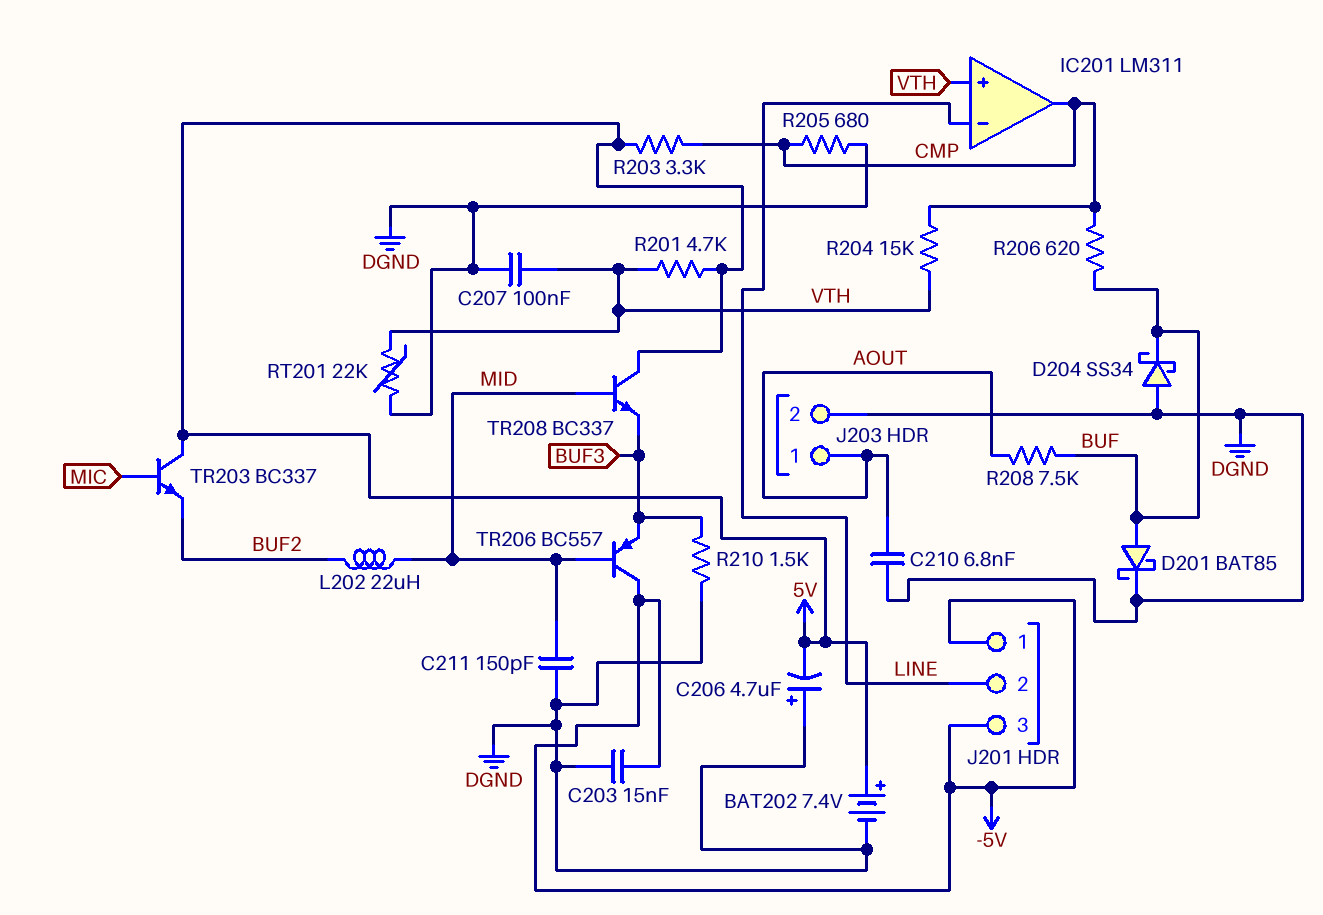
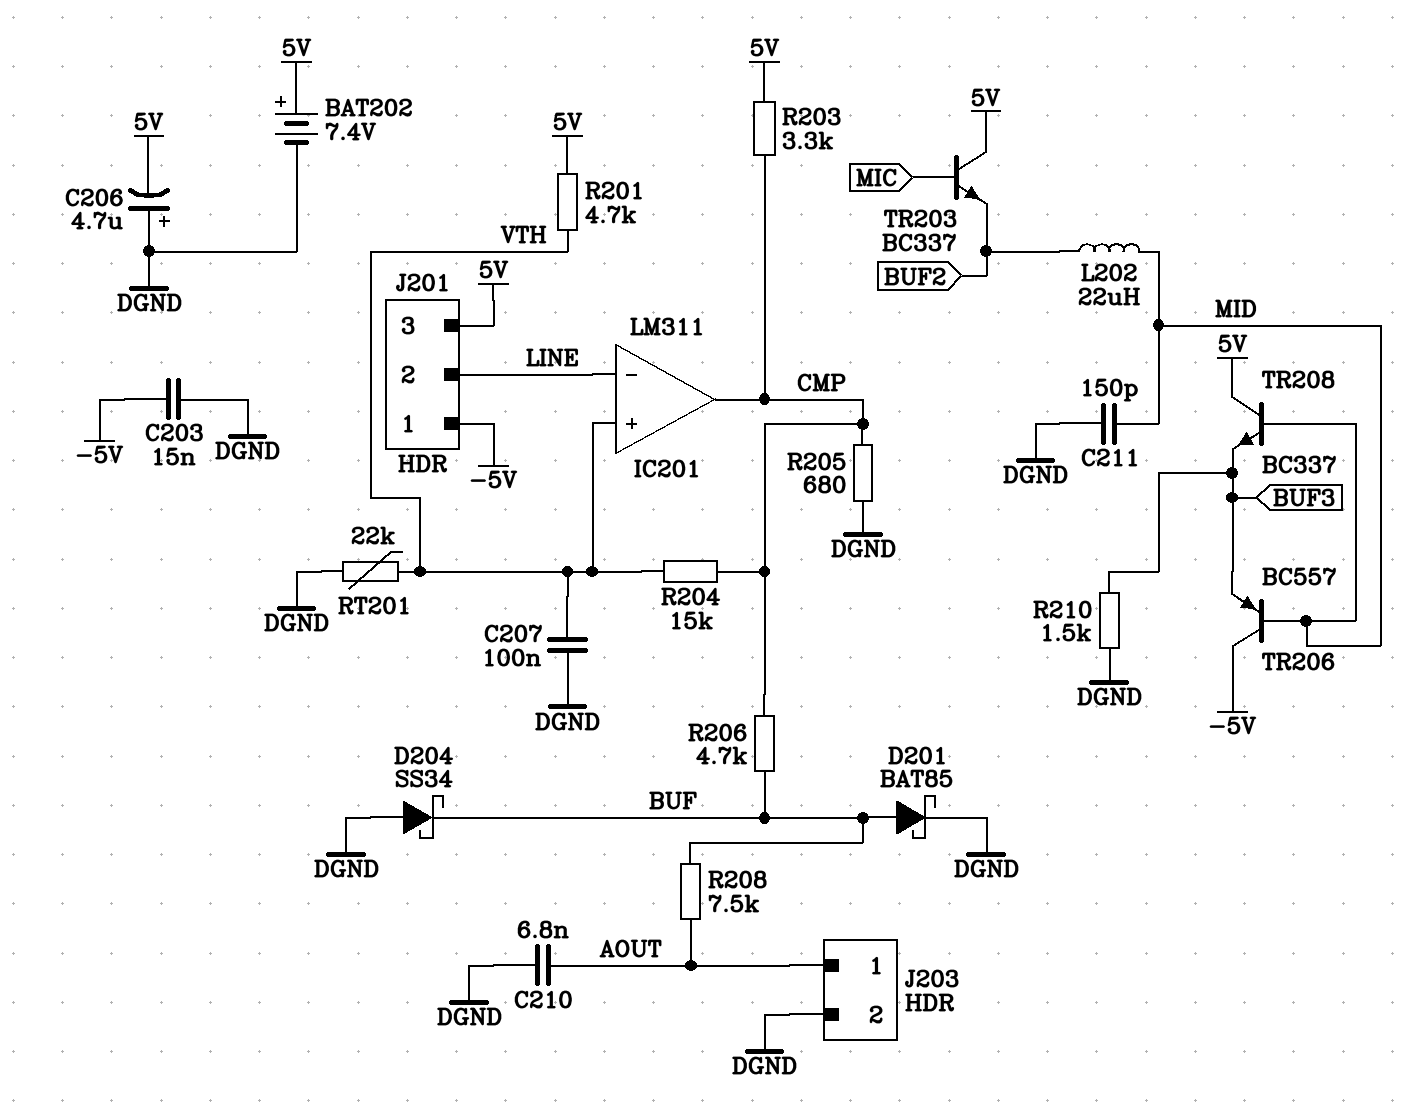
J201 pin 3: -5V -> 5V
R206: 620 (BUF, CMP) -> 4.7k (BUF, CMP)

